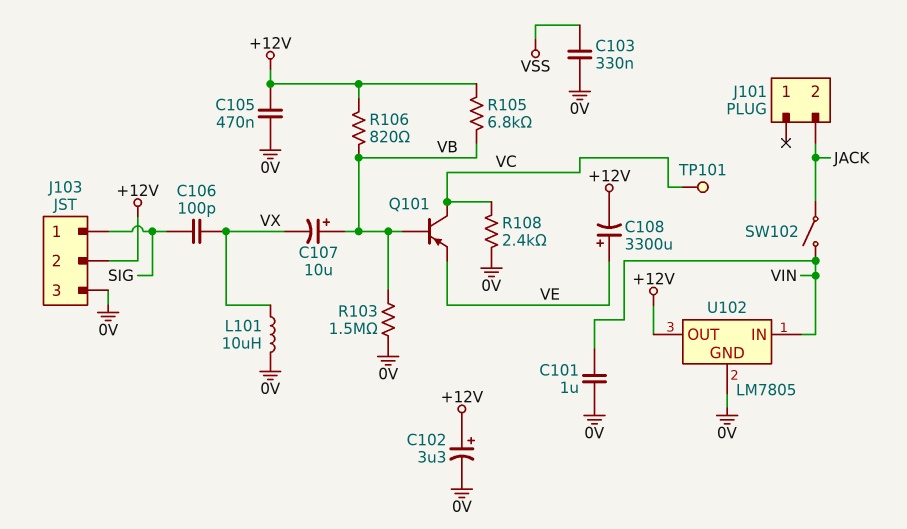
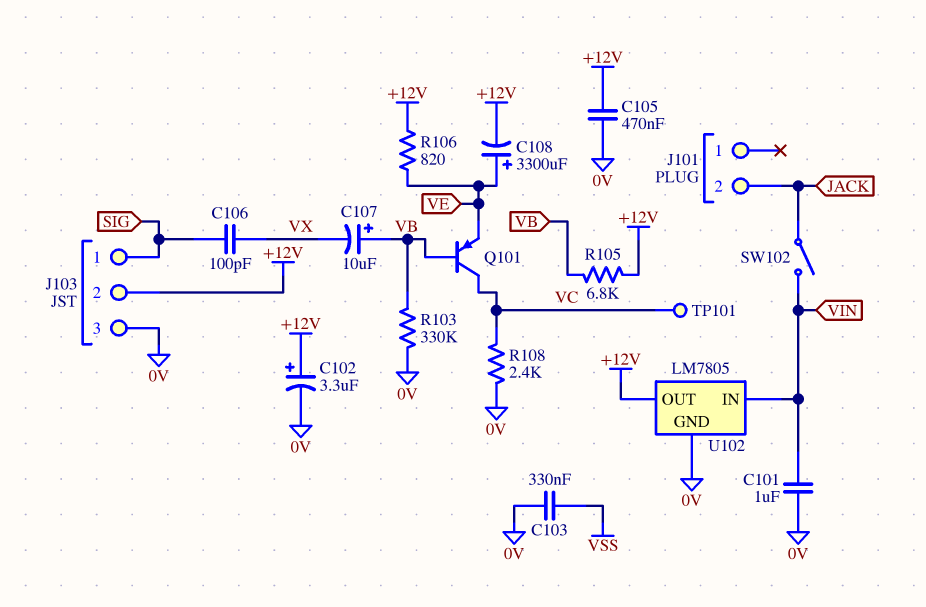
L101: 10uH (0V, VX) -> none
R103: 1.5M (0V, VB) -> 330k (0V, VB)
R106: 820 (+12V, VB) -> 820 (+12V, VE)

